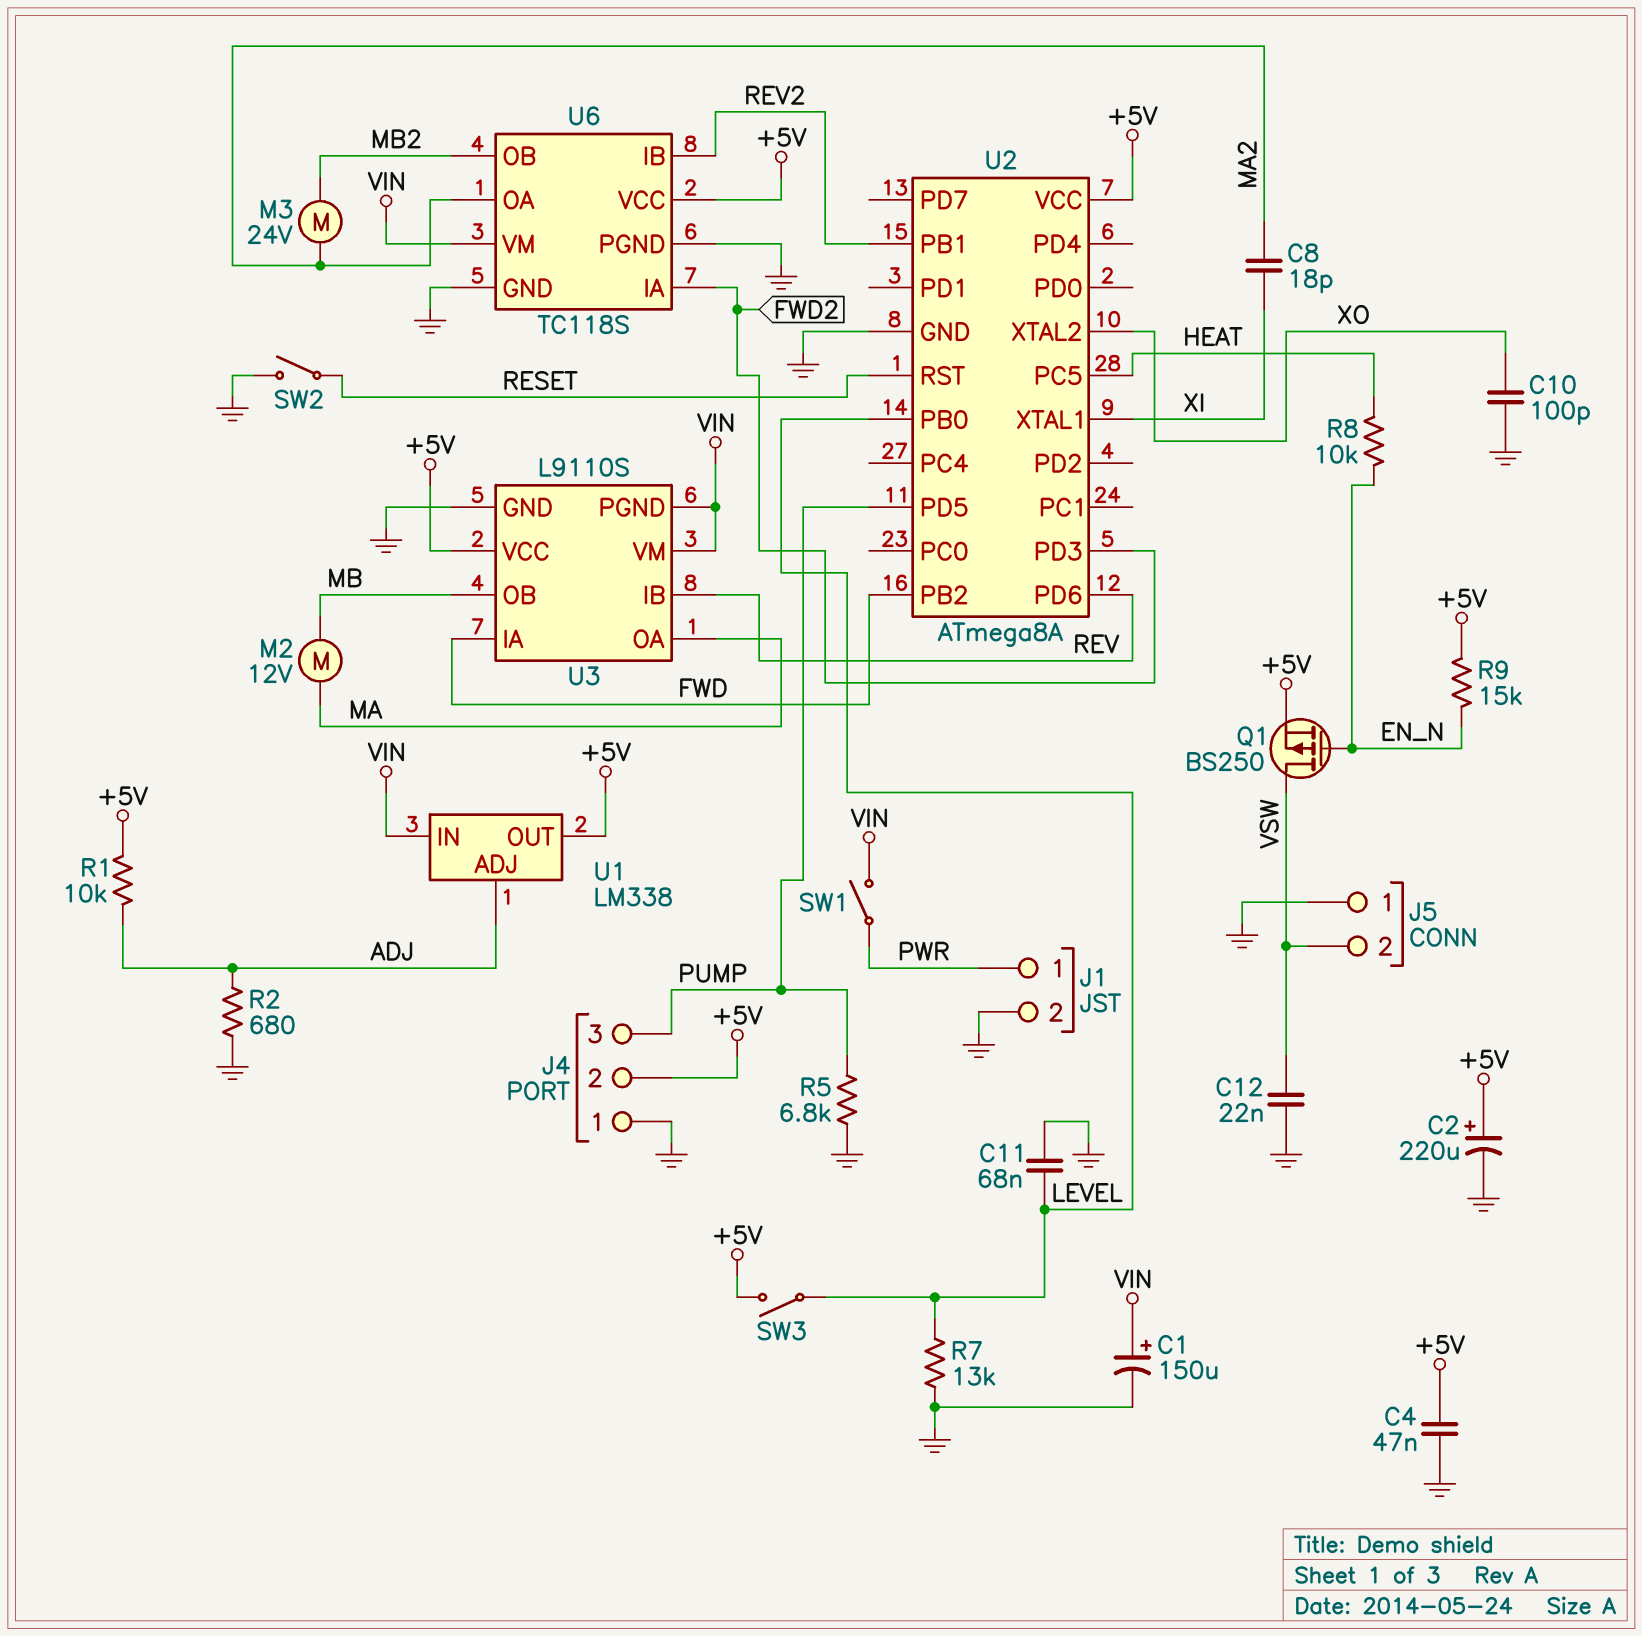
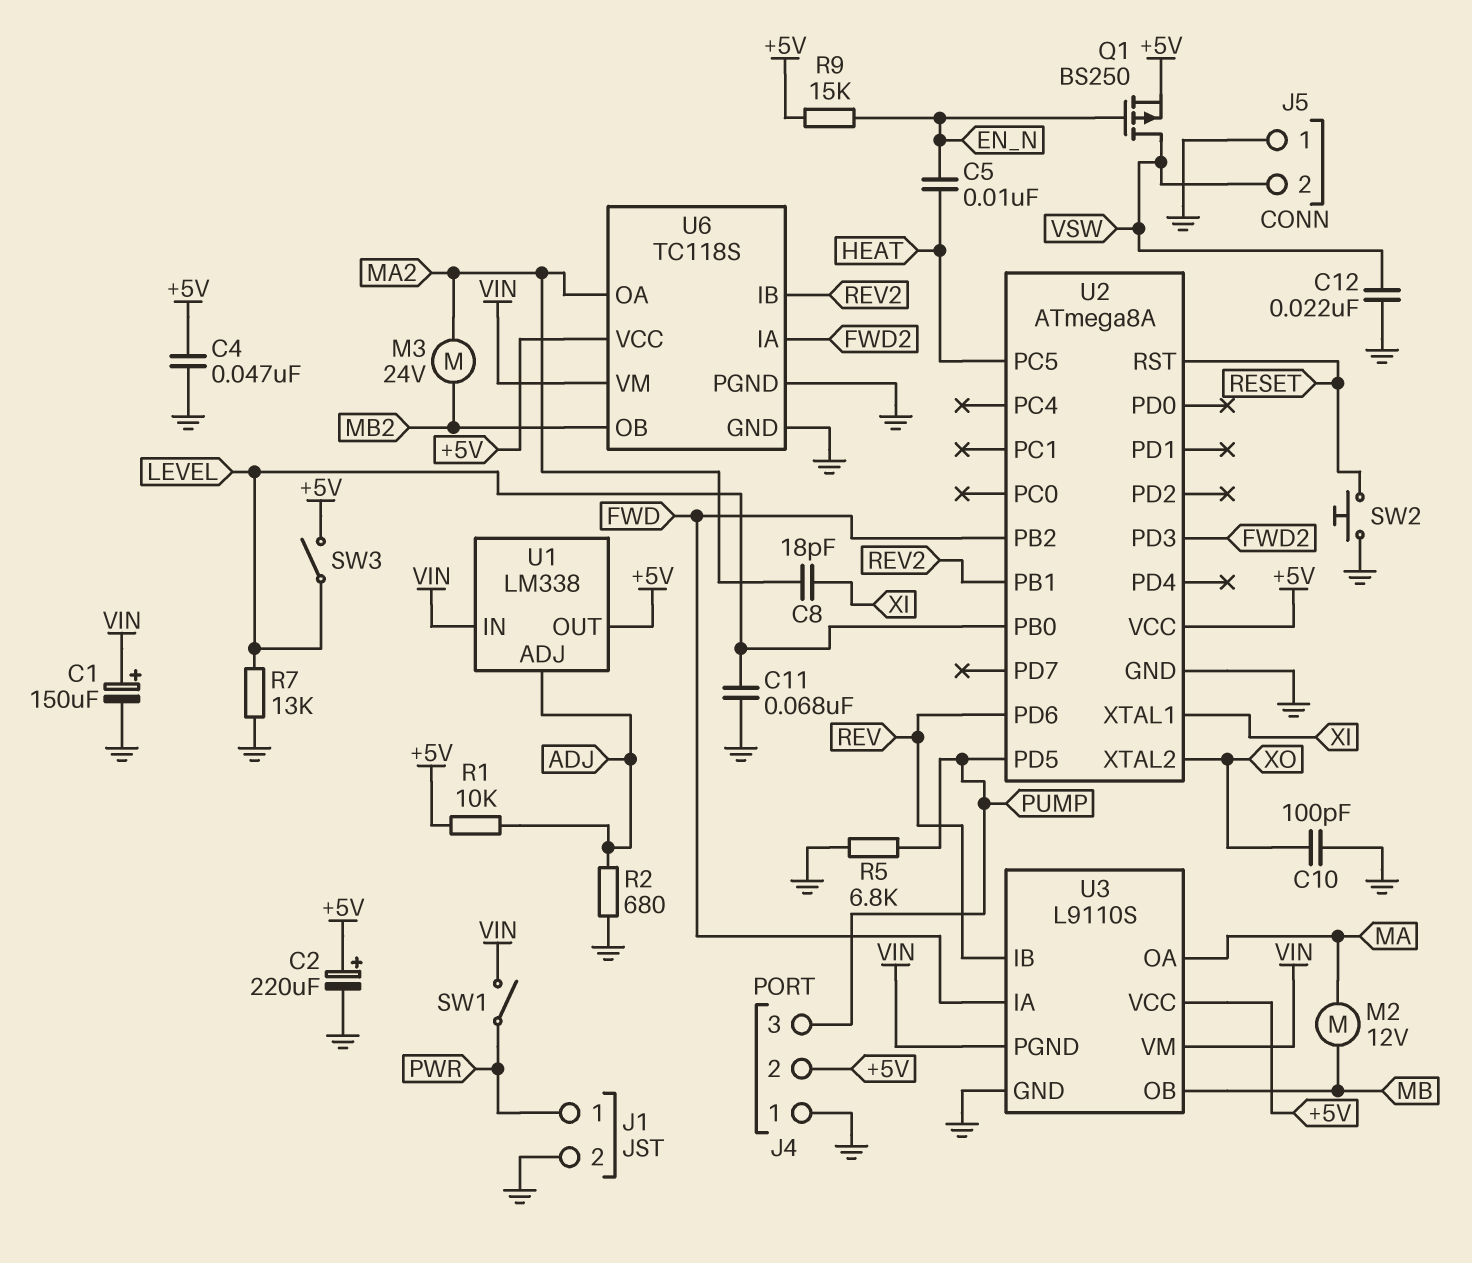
C5: none -> 10nF (EN_N, HEAT)
R8: 10k (EN_N, HEAT) -> none
SW2: switch (GND, RESET) -> button (GND, RESET)

